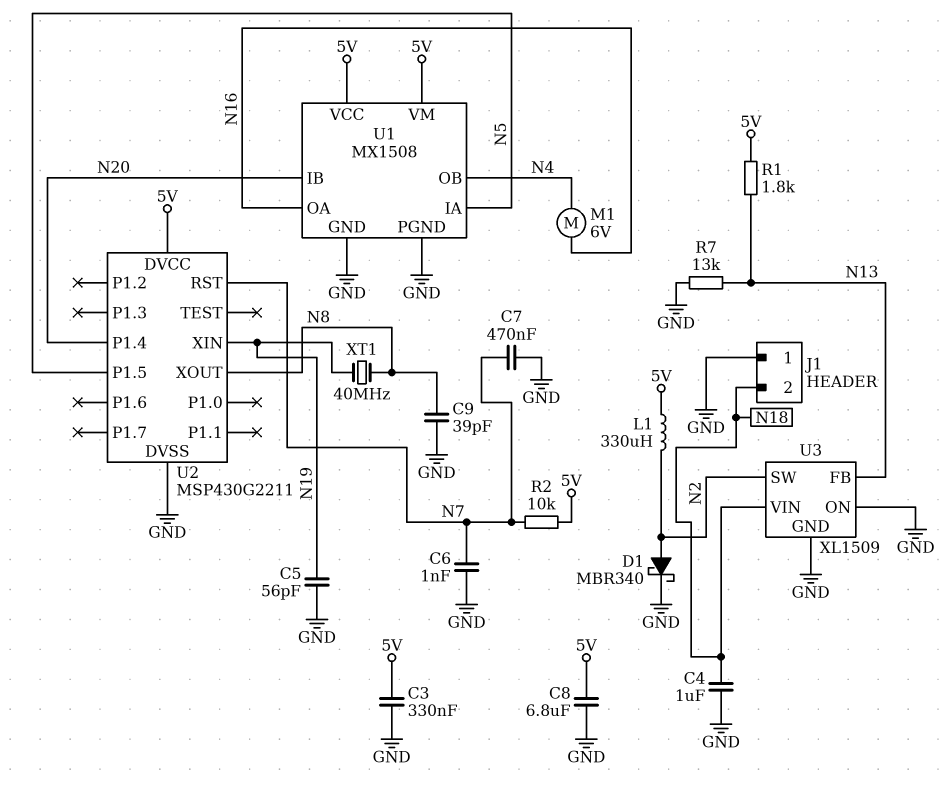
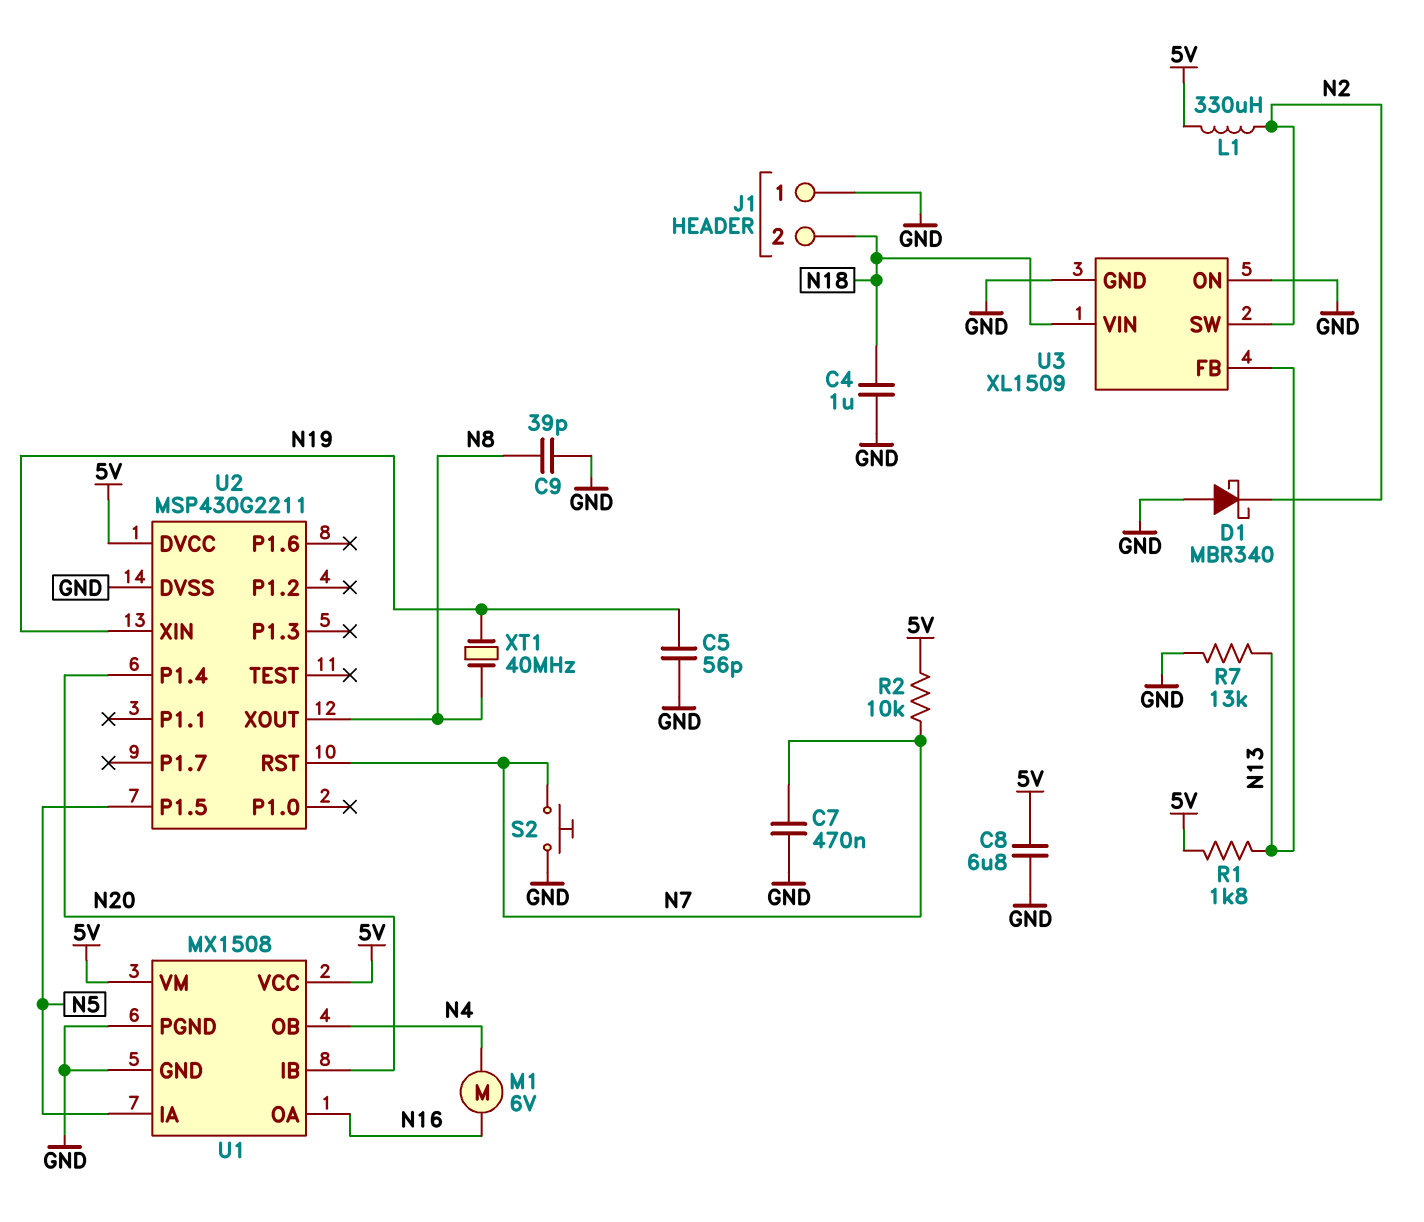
C3: 330nF (5V, GND) -> none
C6: 1nF (GND, N7) -> none
D1: schottky MBR340 (A N2, K GND) -> schottky MBR340 (A GND, K N2)
S2: none -> button (GND, N7)

